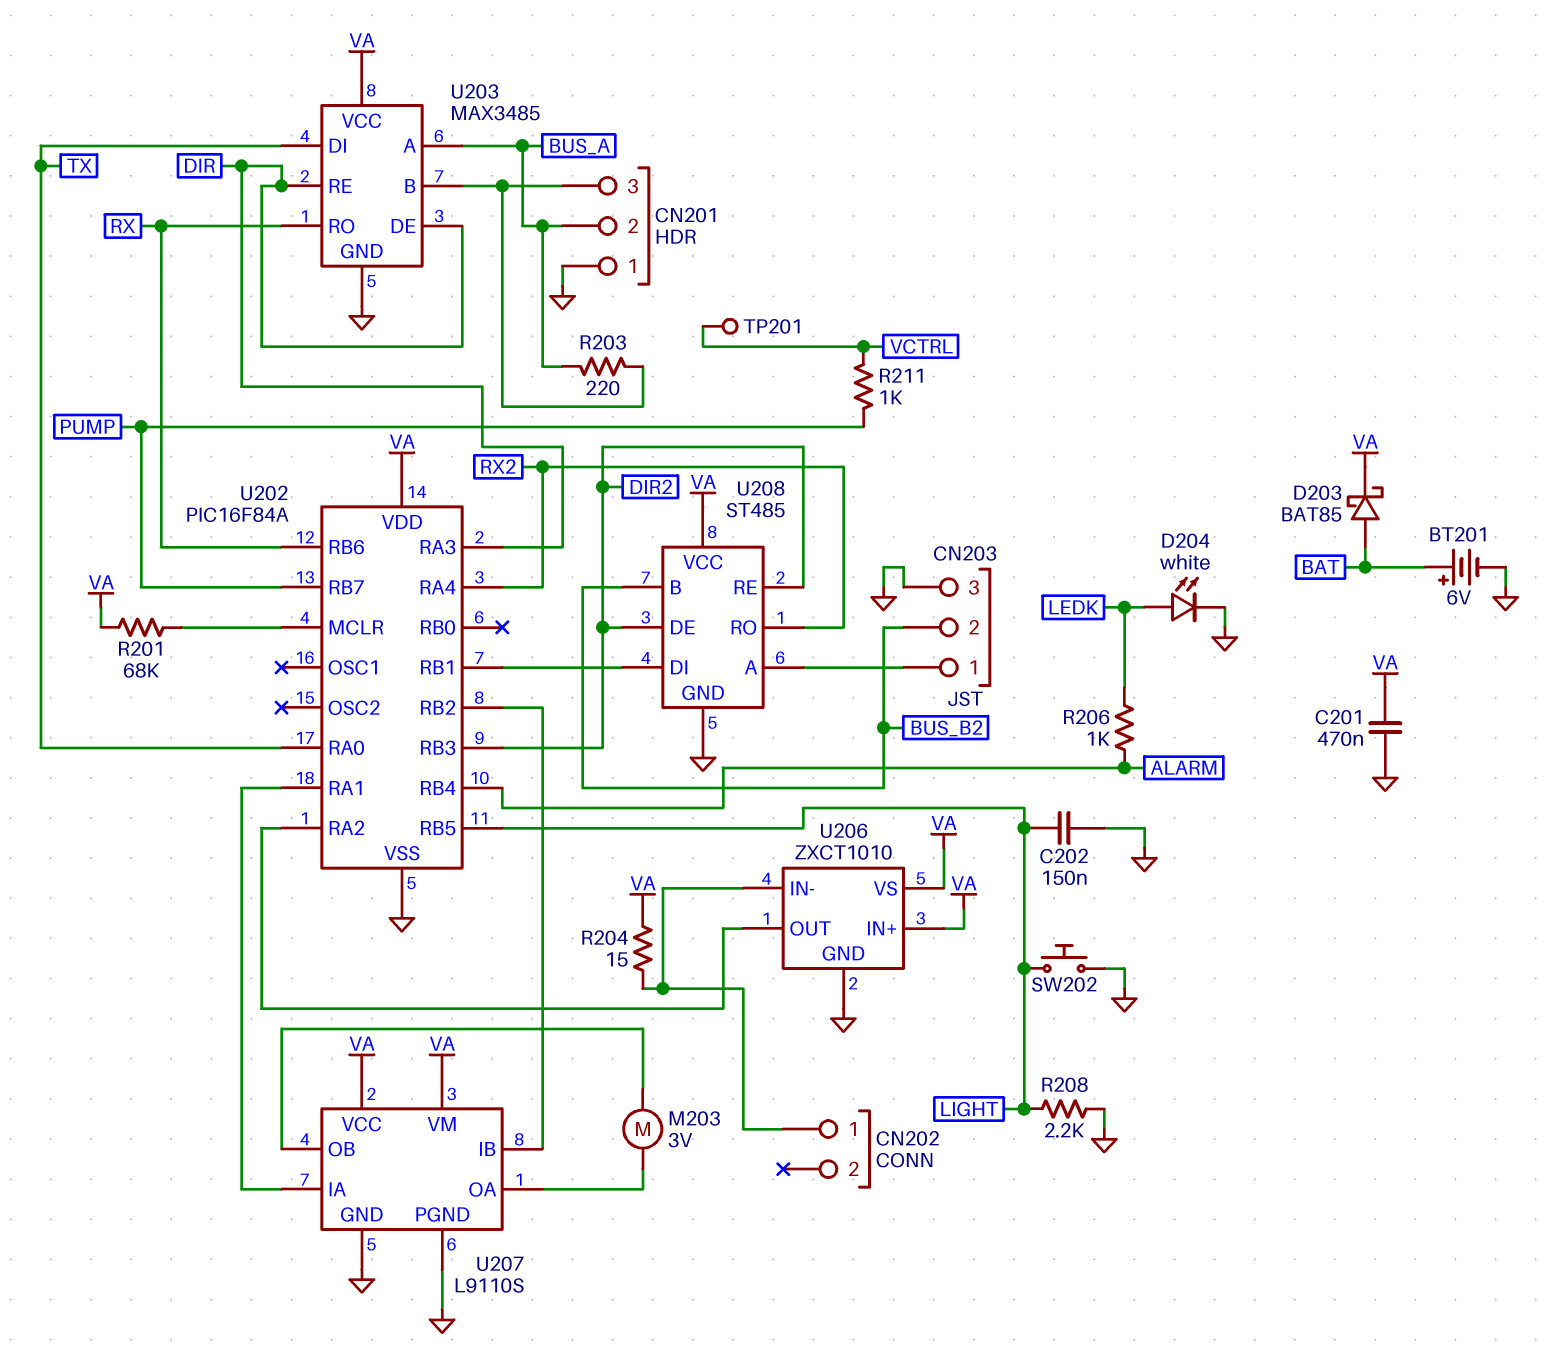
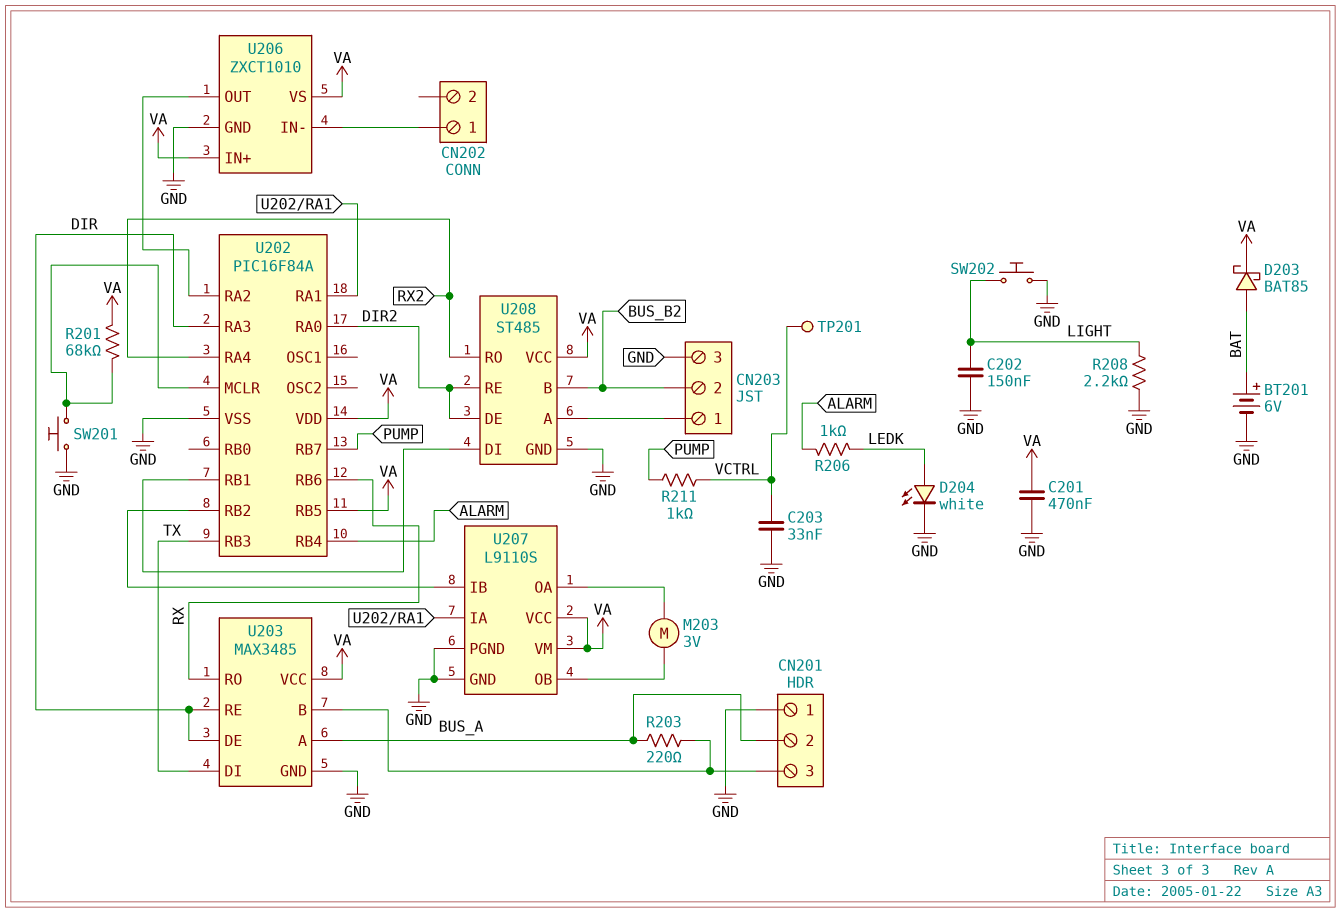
C203: none -> 33nF (GND, VCTRL)
R204: 15 (CN202/1, VA) -> none
SW201: none -> button (GND, U202/MCLR)
U202 pin RA0: TX -> DIR2
U202 pin RB3: DIR2 -> TX
U202 pin RB5: LIGHT -> VA

